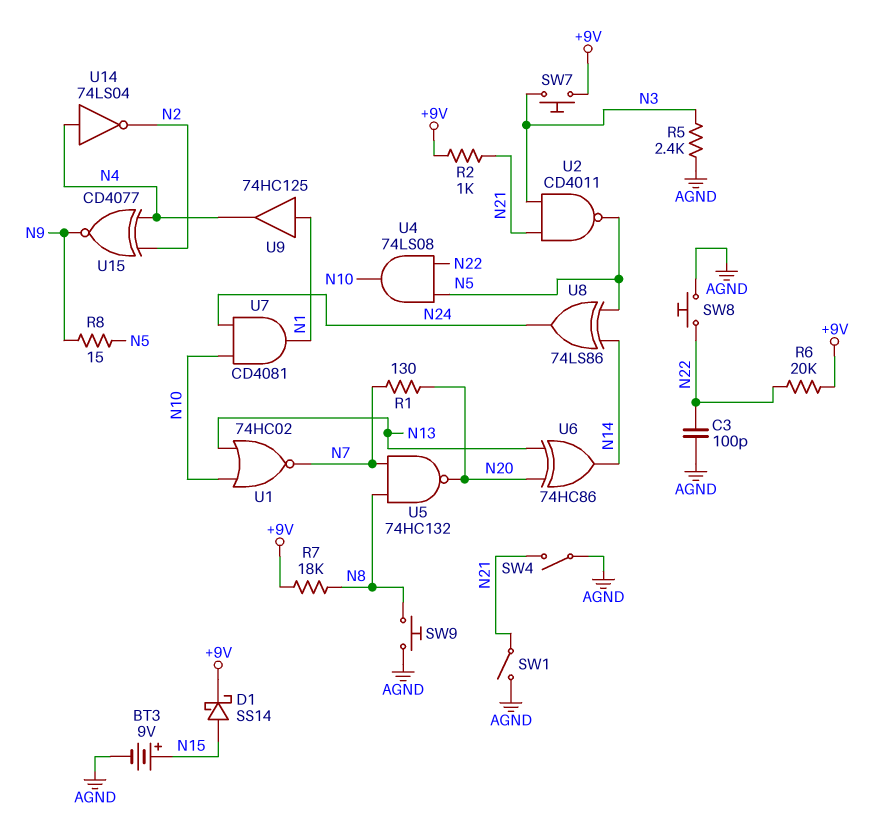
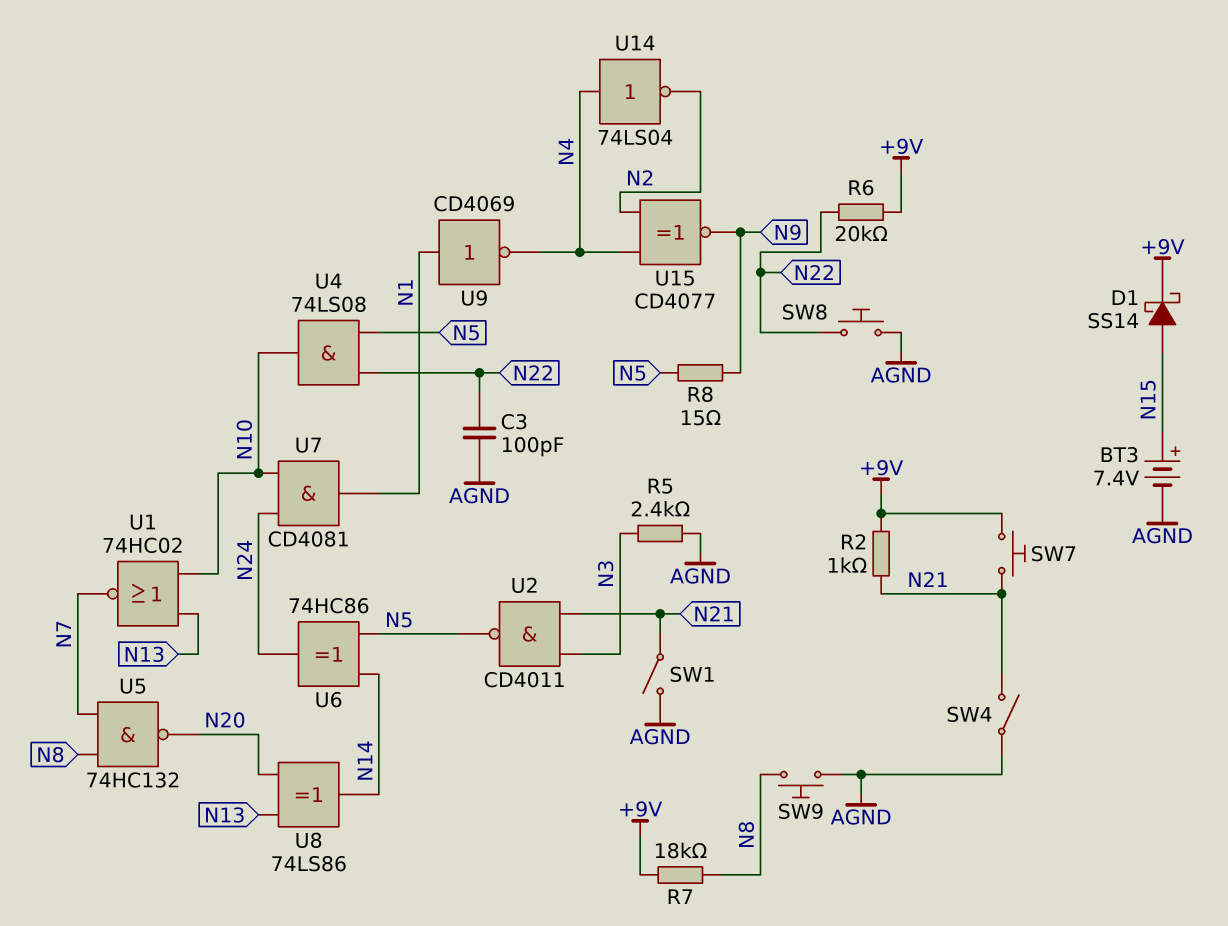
BT3: 9V (plus N15, minus AGND) -> 7.4V (plus N15, minus AGND)
R1: 130 (N7, N20) -> none
SW7: button (+9V, N3) -> button (+9V, N21)
U6: XOR 74HC86 (in N13, in N20, out N14) -> XOR 74HC86 (in N5, in N14, out N24)
U8: XOR 74LS86 (in N5, in N14, out N24) -> XOR 74LS86 (in N13, in N20, out N14)
U9: buffer 74HC125 (in N1, out N4) -> NOT CD4069 (in N1, out N4)

